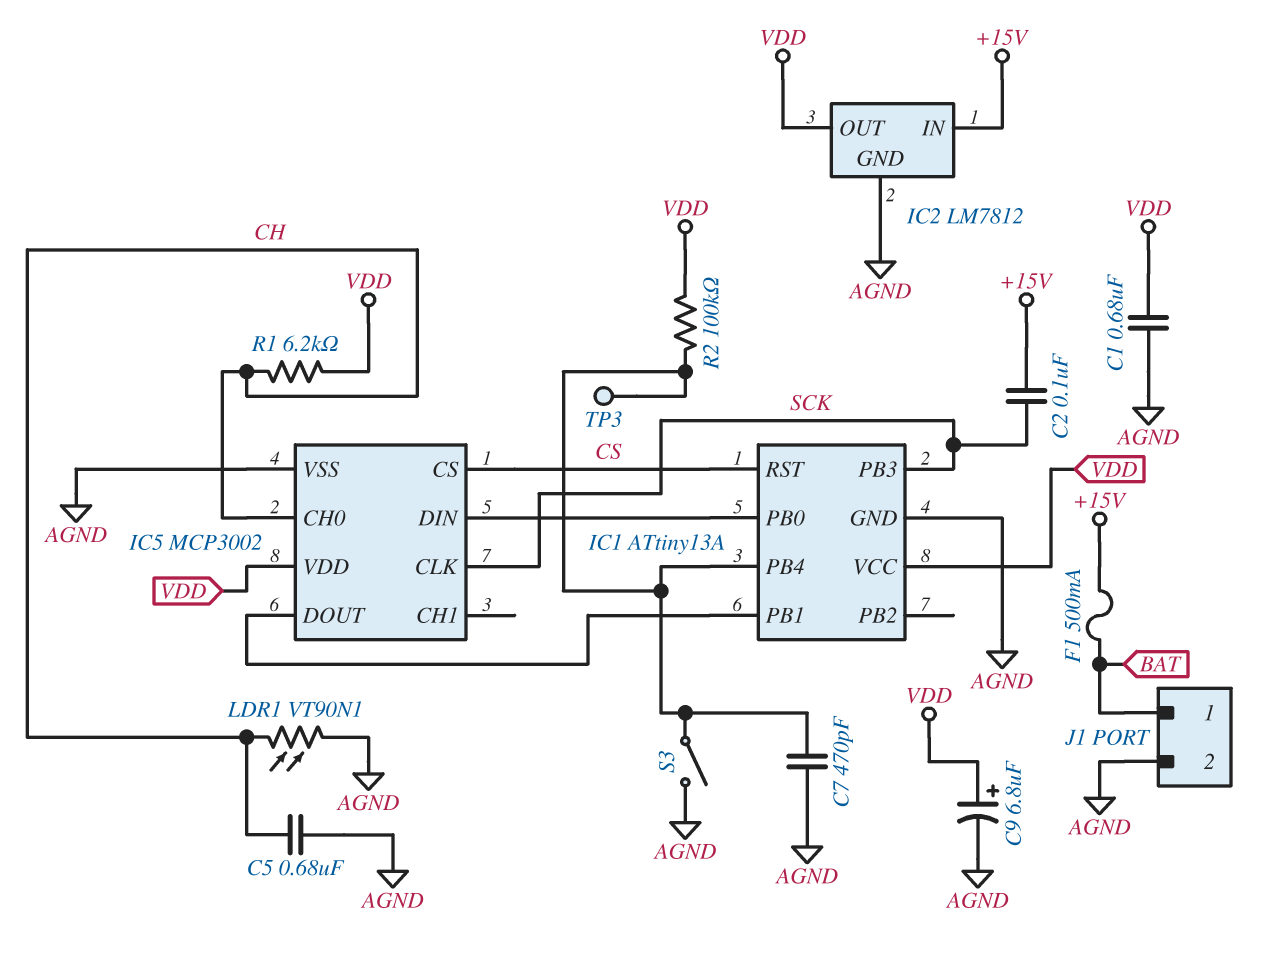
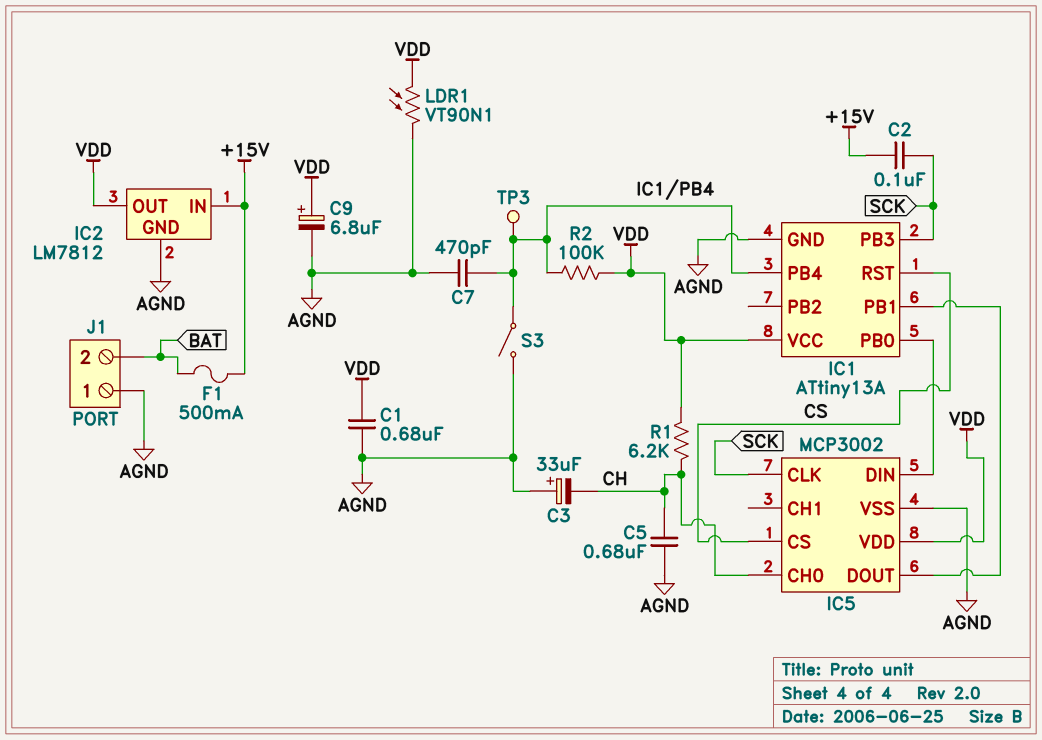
C3: none -> 33uF (plus AGND, minus CH)
J1 pin 1: BAT -> AGND
J1 pin 2: AGND -> BAT
LDR1: VT90N1 (AGND, CH) -> VT90N1 (AGND, VDD)

